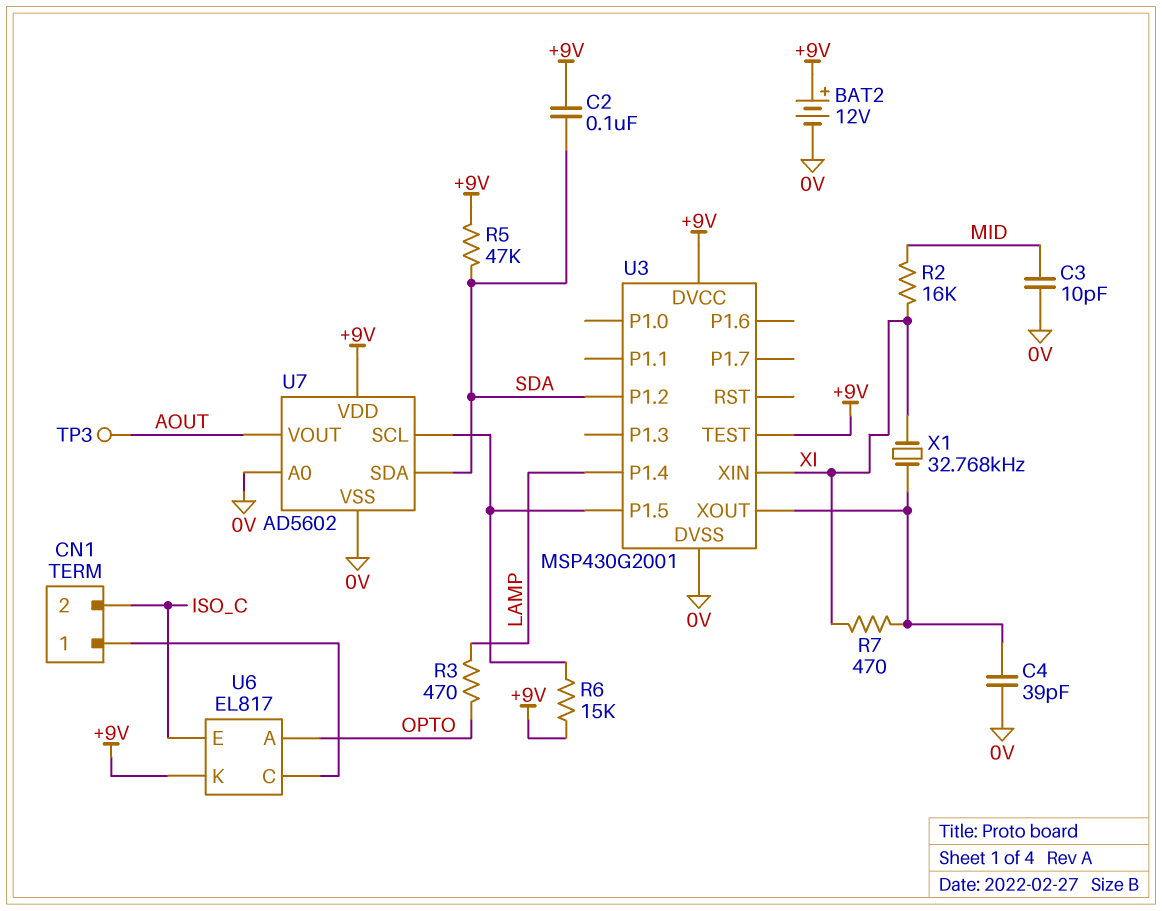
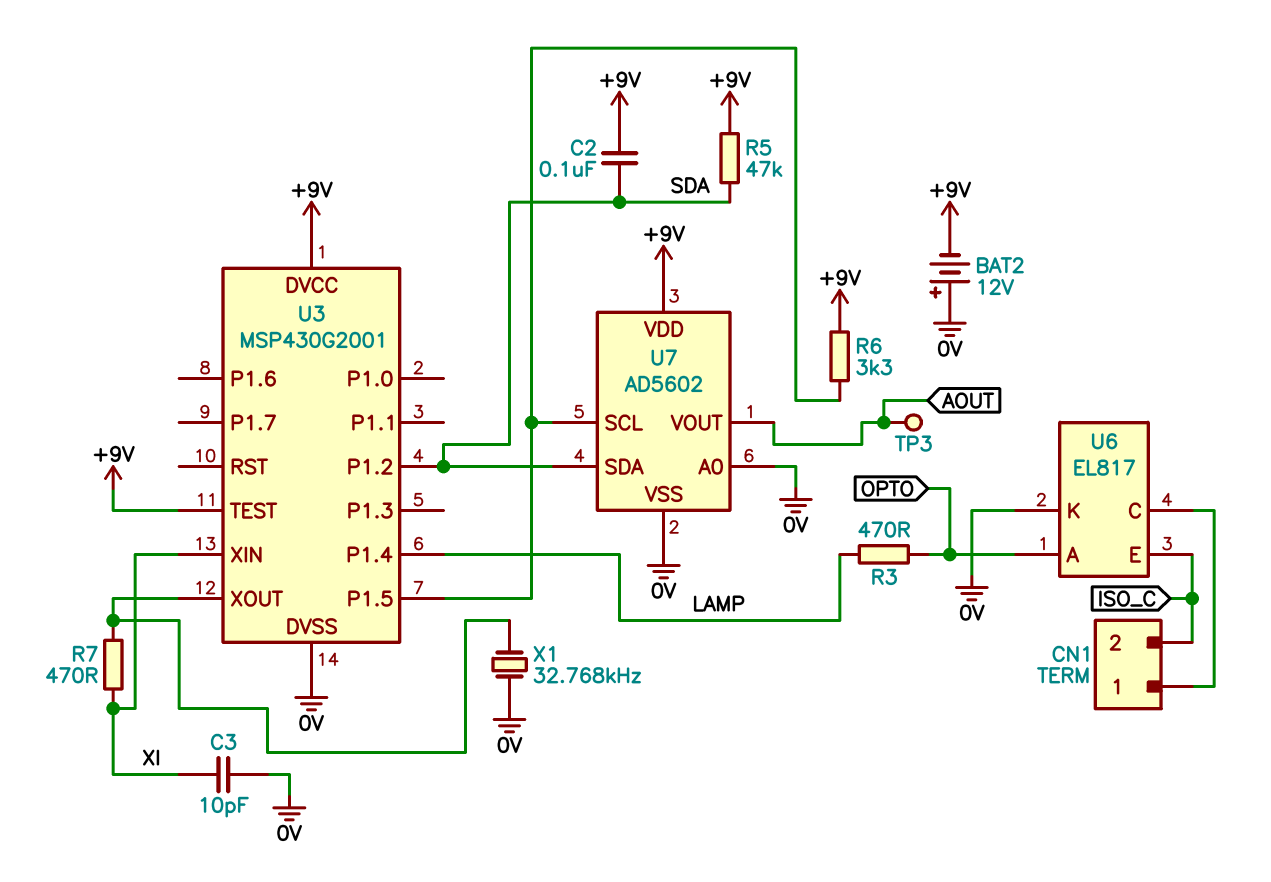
BAT2: 12V (plus +9V, minus 0V) -> 12V (plus 0V, minus +9V)
C3: 10pF (0V, MID) -> 10pF (0V, XI)
C4: 39pF (0V, U3/XOUT) -> none
R2: 16k (MID, XI) -> none
R6: 15k (+9V, U3/P1.5) -> 3.3k (+9V, U3/P1.5)
U6 pin K: +9V -> 0V
X1: 32.768kHz (U3/XOUT, XI) -> 32.768kHz (0V, U3/XOUT)

